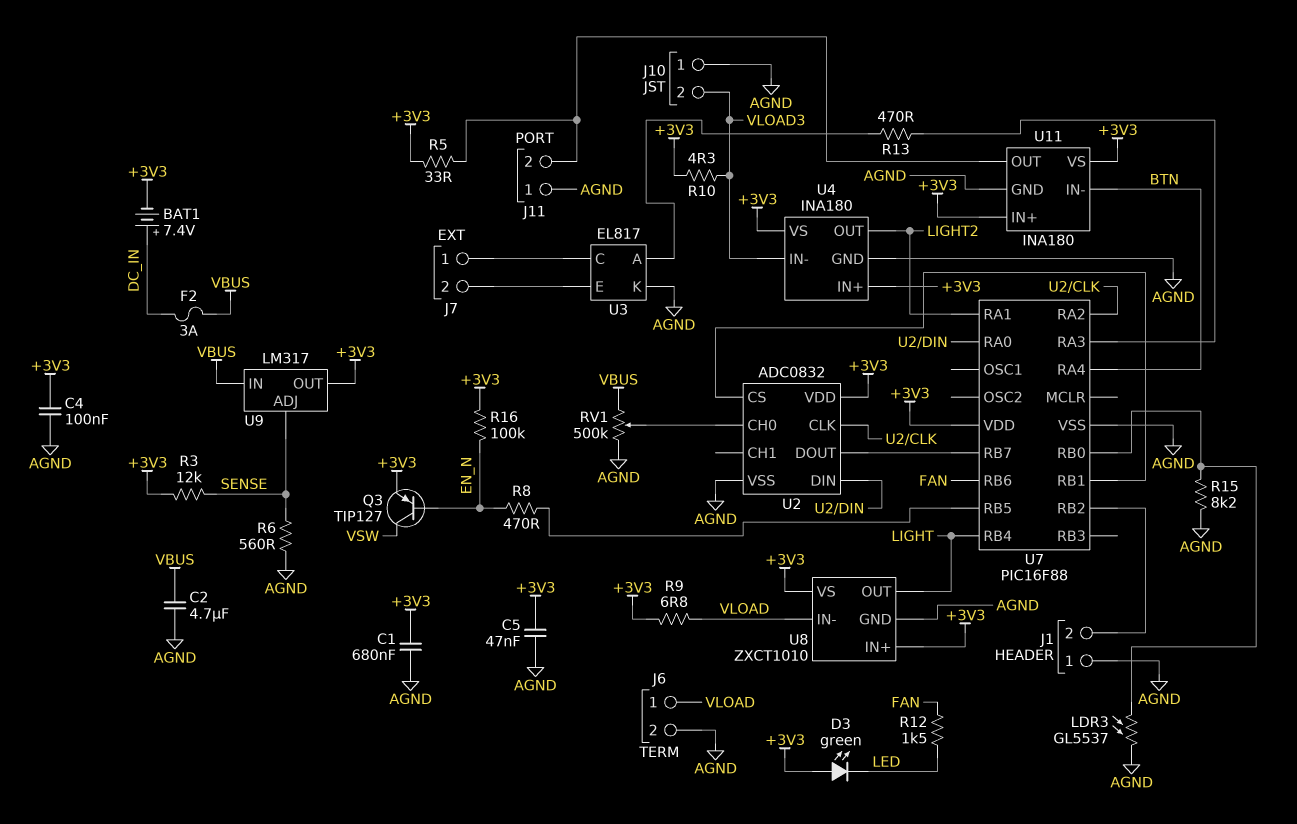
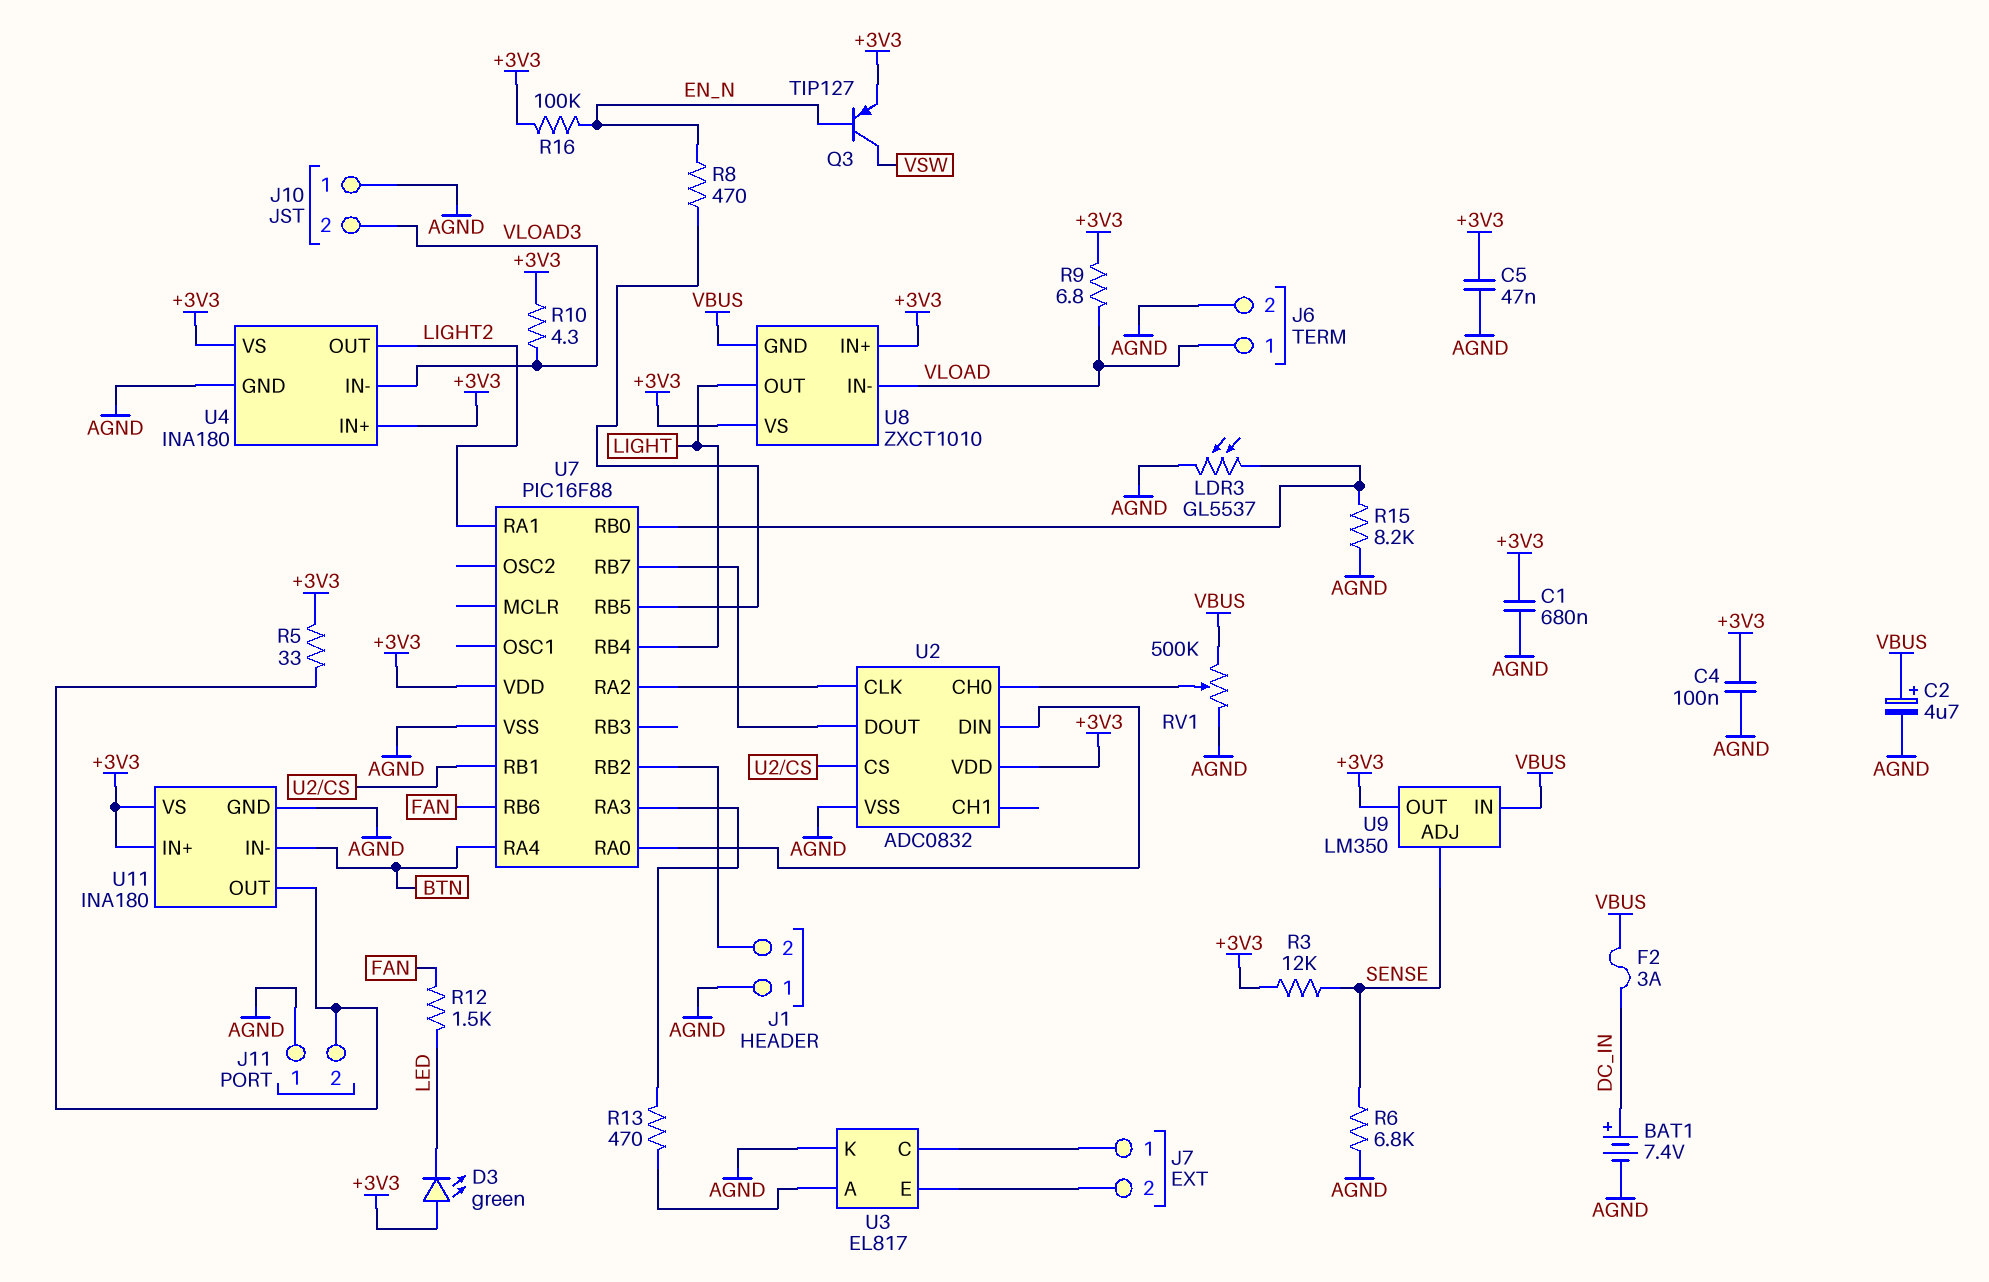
BAT1: 7.4V (plus DC_IN, minus +3V3) -> 7.4V (plus DC_IN, minus AGND)
C2: 4.7uF (AGND, VBUS) -> 4.7uF (plus VBUS, minus AGND)
R6: 560 (AGND, SENSE) -> 6.8k (AGND, SENSE)
U8 pin GND: AGND -> VBUS
U9: LM317 -> LM350

